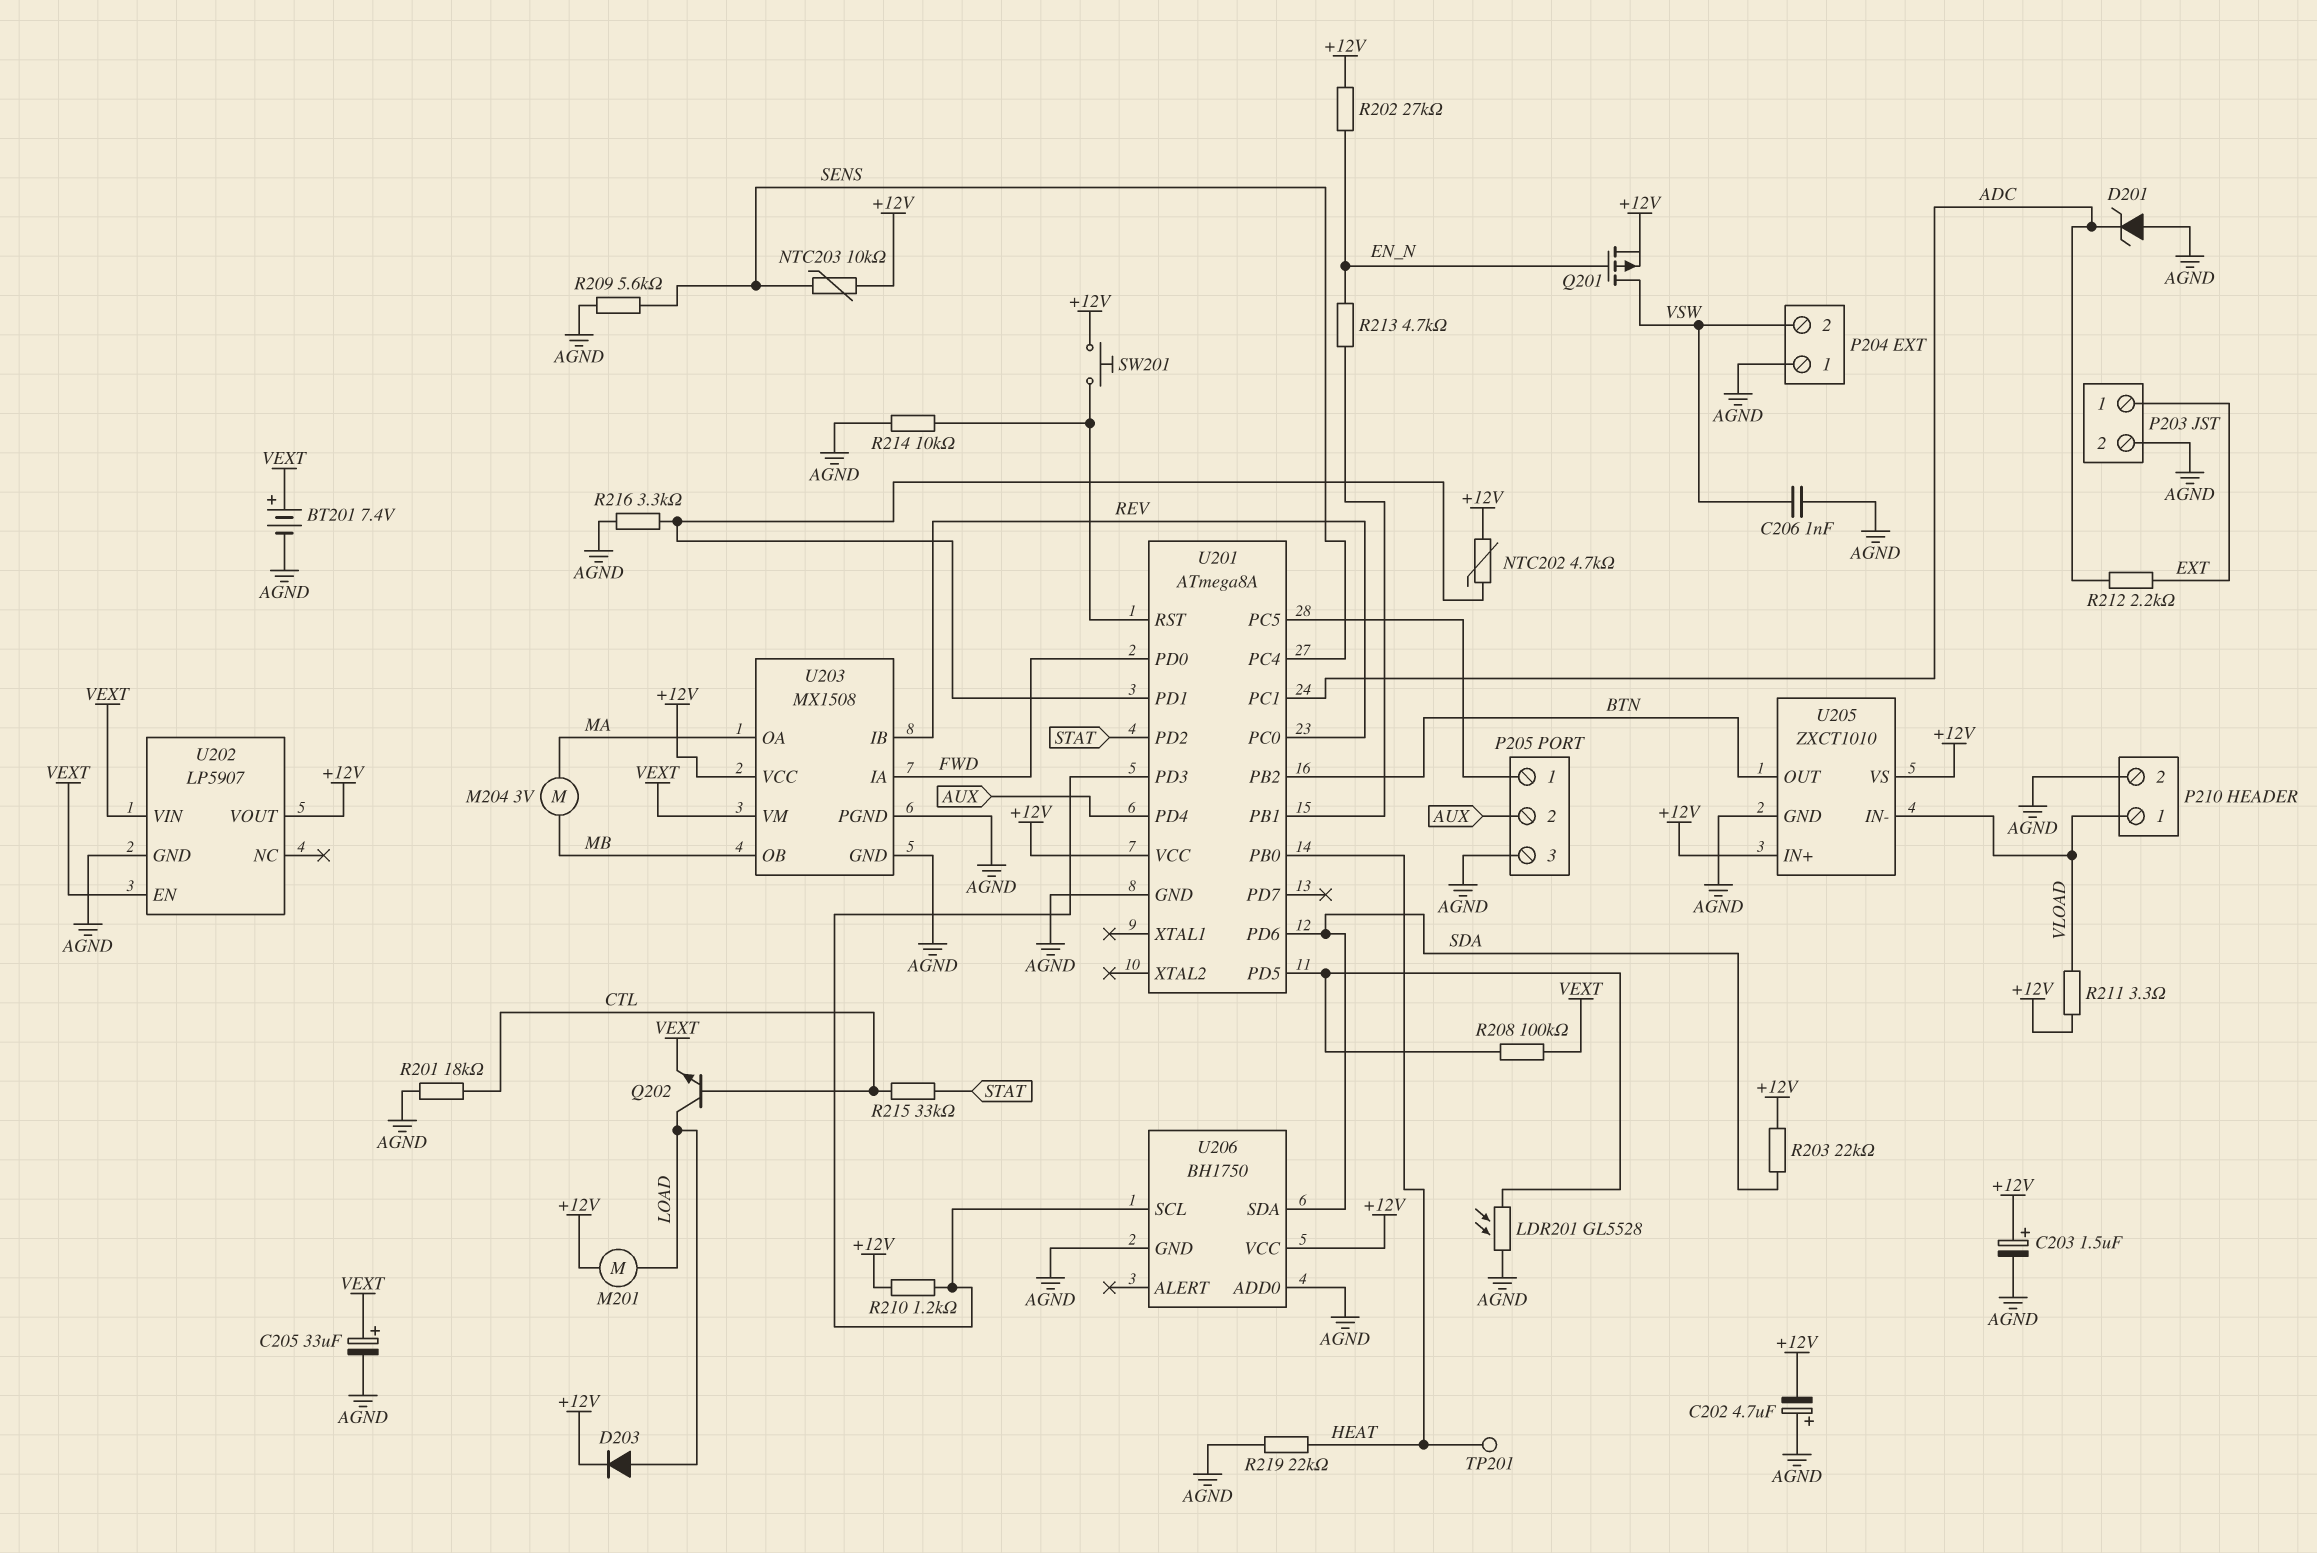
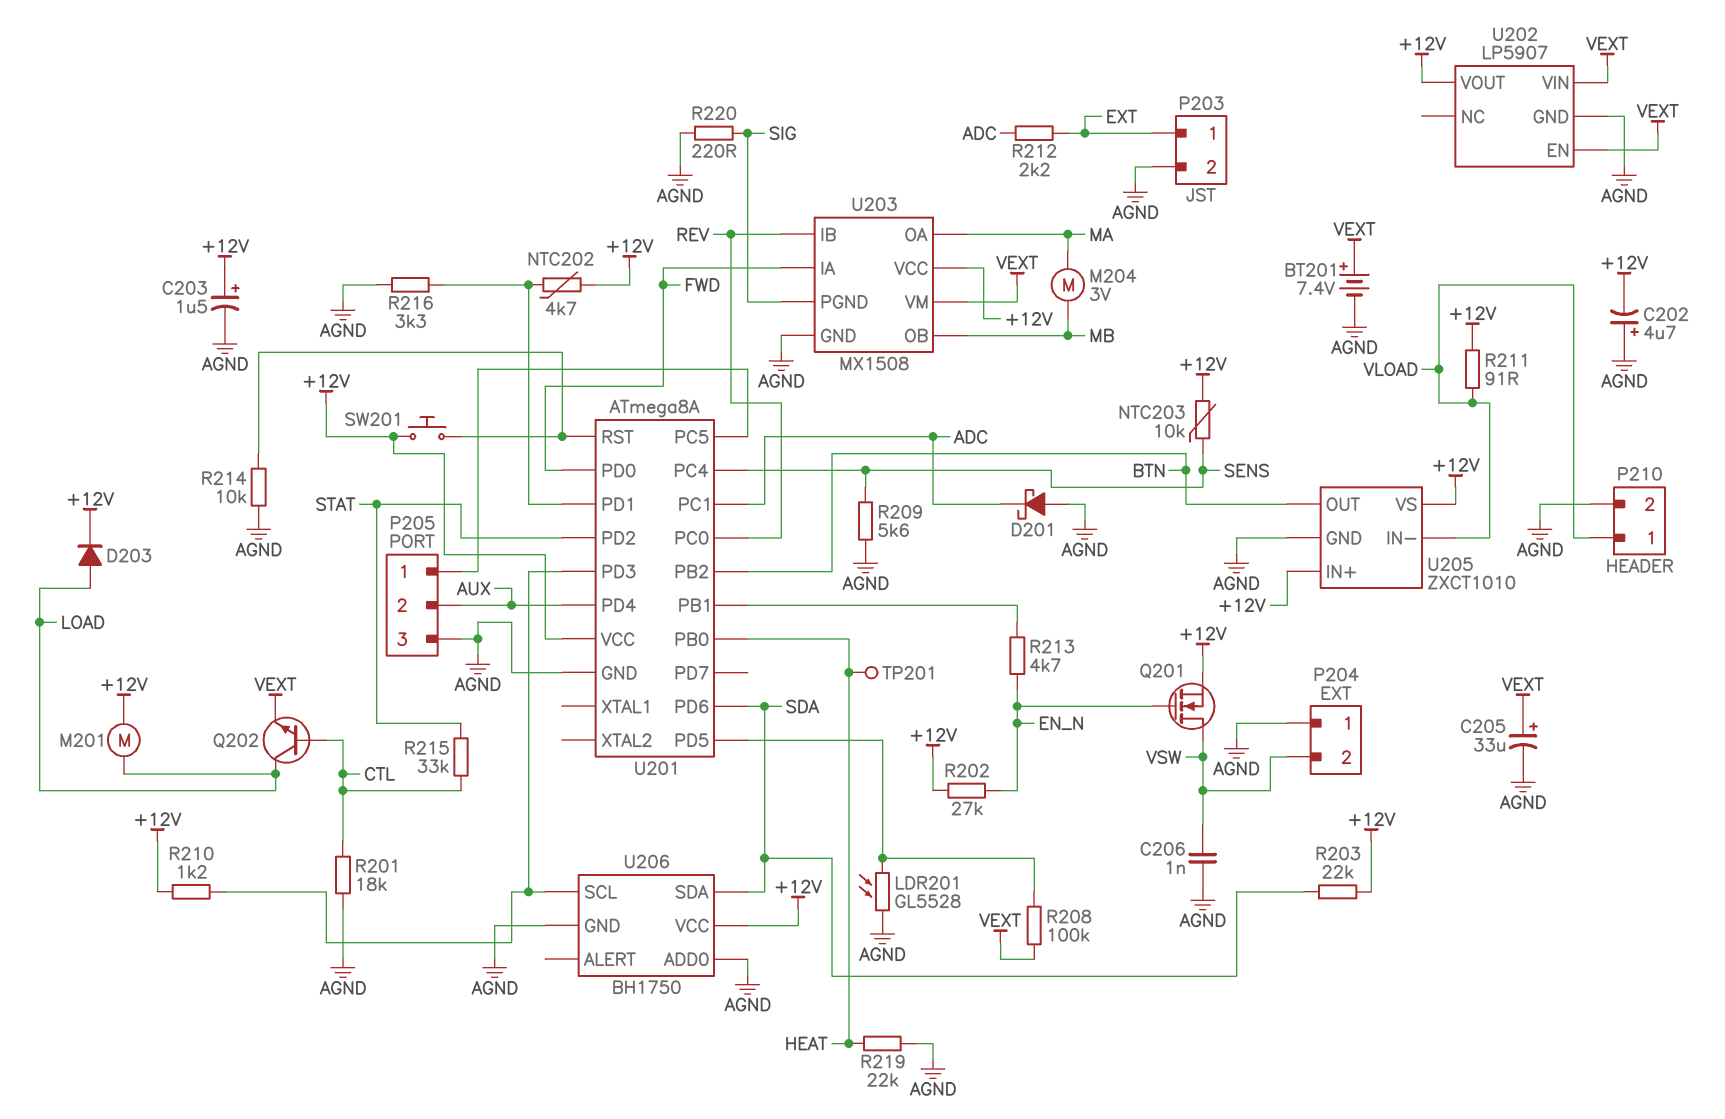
D201: zener (A AGND, K ADC) -> schottky (A AGND, K ADC)
Q201: PMOS (G EN_N, D VSW, S +12V) -> NMOS (G EN_N, D VSW, S +12V)
R211: 3.3 (+12V, VLOAD) -> 91 (+12V, VLOAD)
R220: none -> 220 (AGND, SIG)
U203 pin PGND: AGND -> SIG

